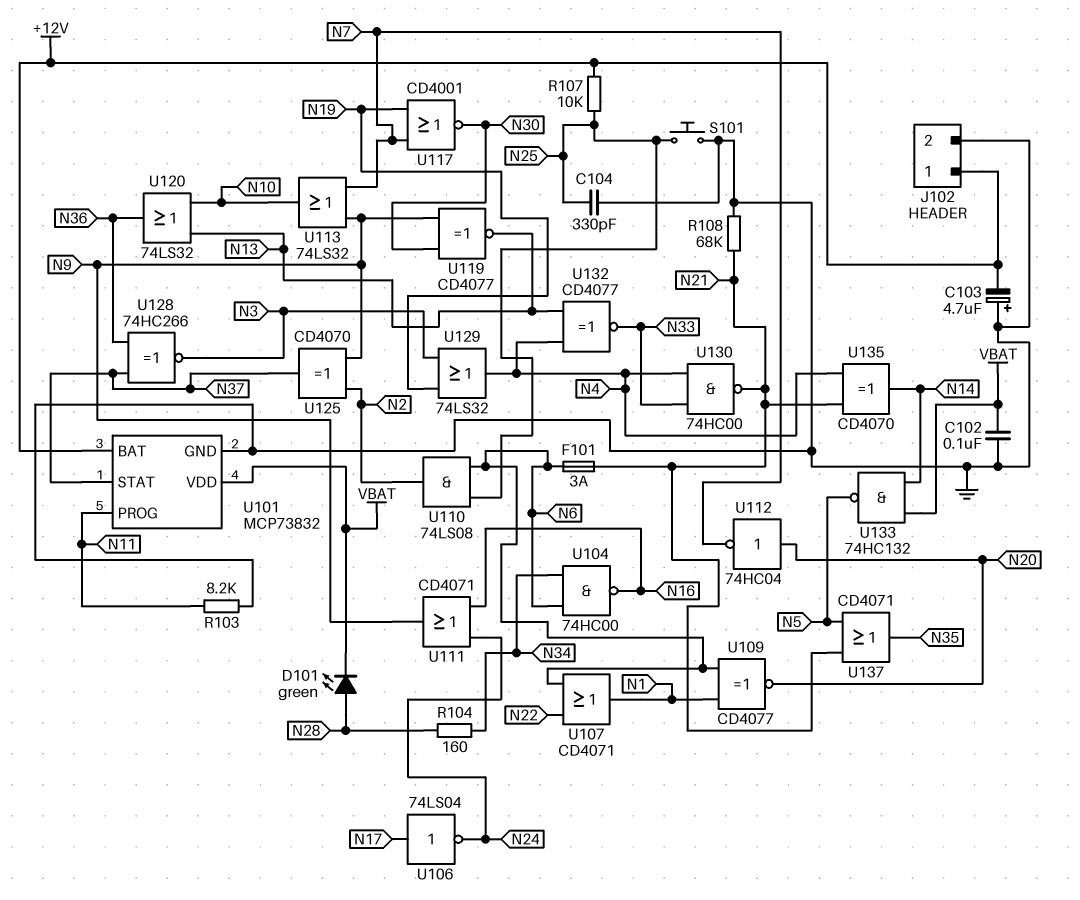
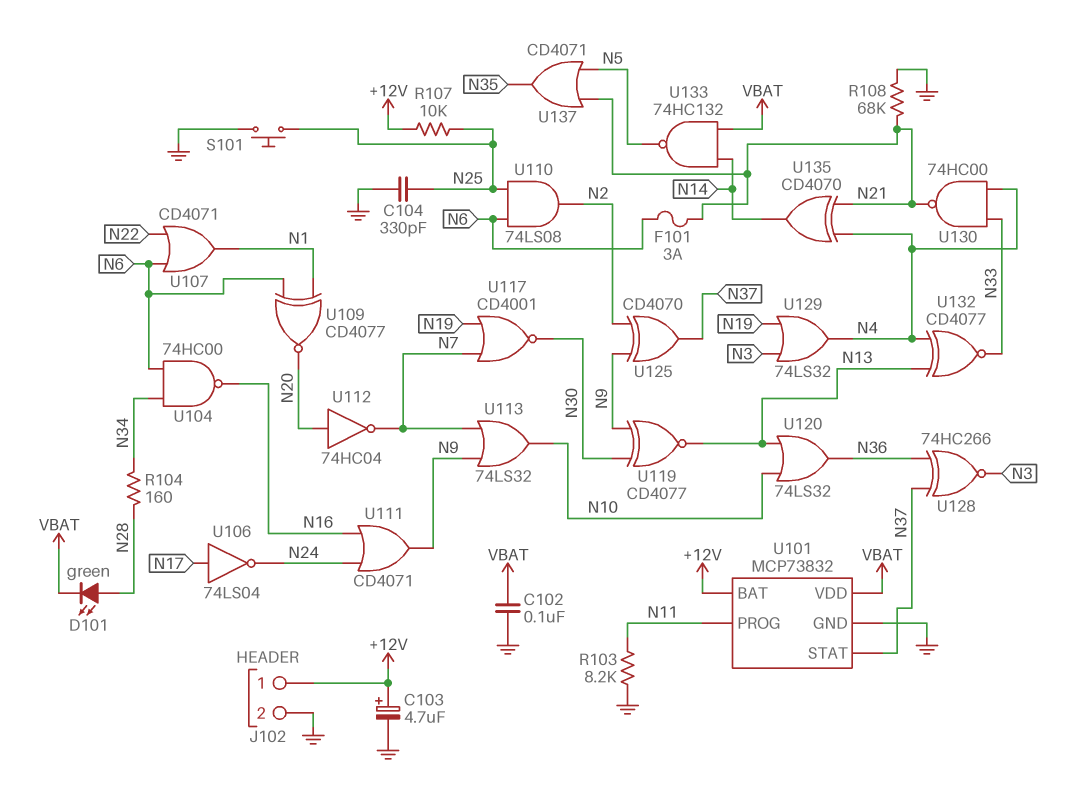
C103: 4.7uF (plus GND, minus +12V) -> 4.7uF (plus +12V, minus GND)

